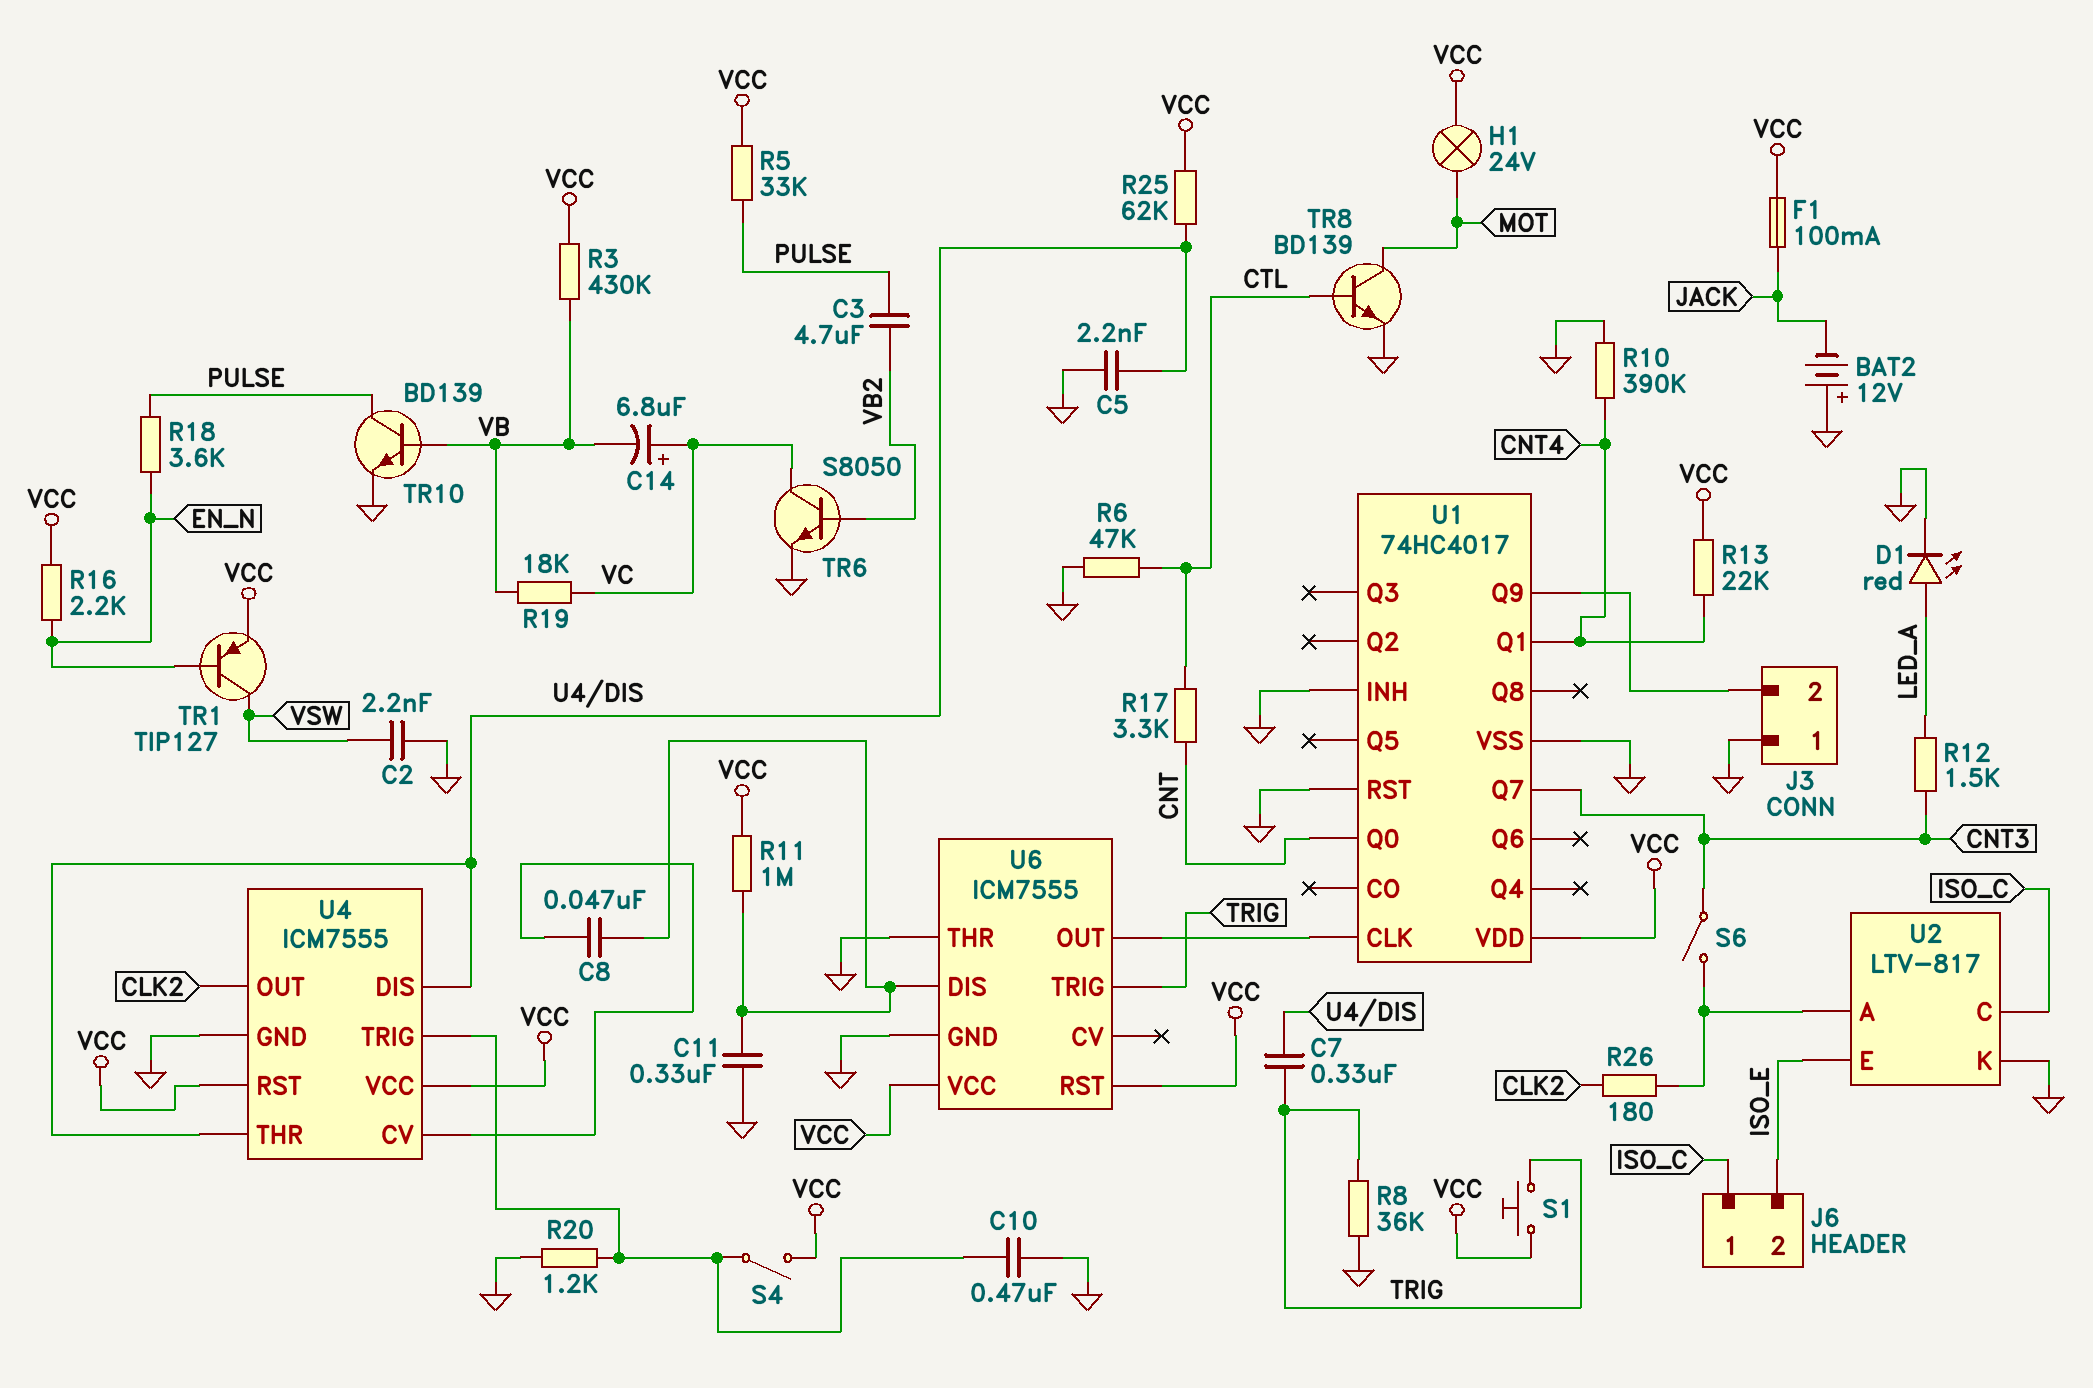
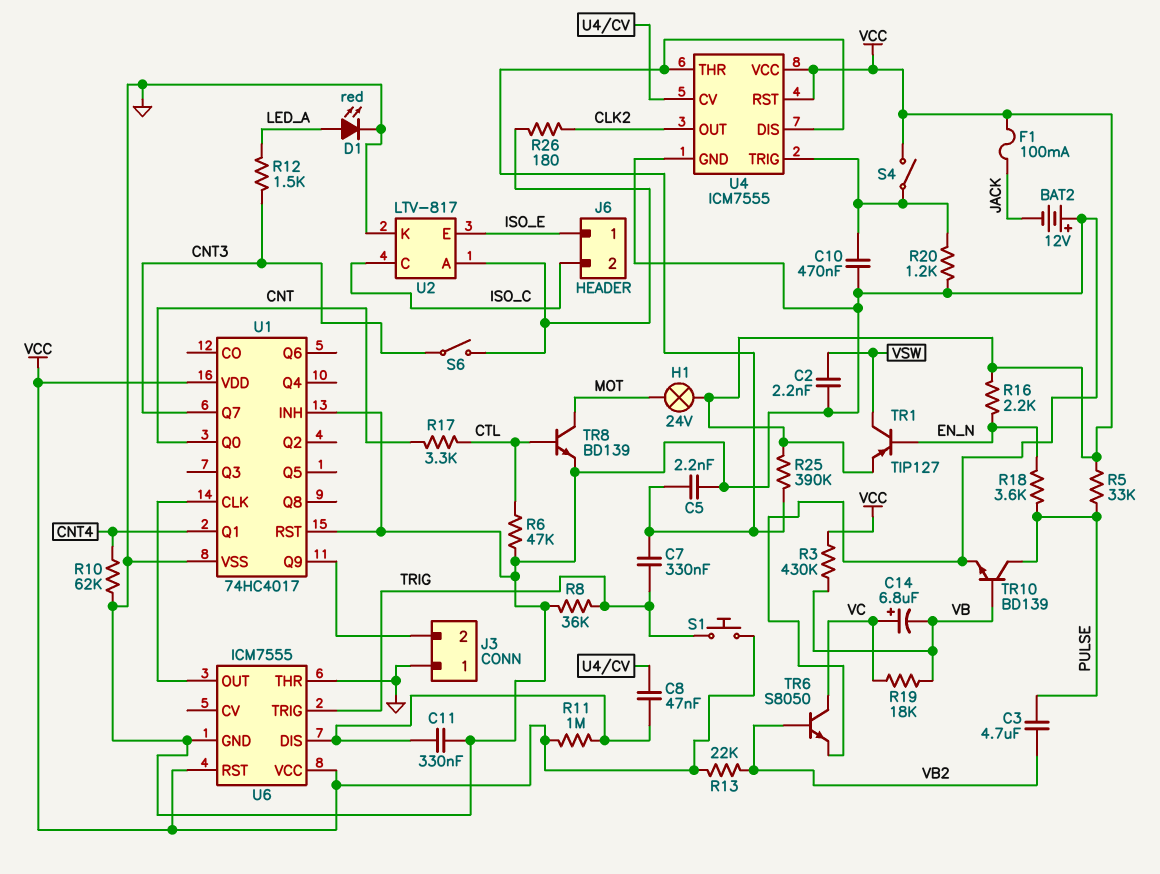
J6 pin 1: ISO_C -> ISO_E
J6 pin 2: ISO_E -> ISO_C
R10: 390k (CNT4, GND) -> 62k (CNT4, GND)
R13: 22k (CNT4, VCC) -> 22k (VB2, VCC)
R25: 62k (U4/DIS, VCC) -> 390k (U4/DIS, VCC)

